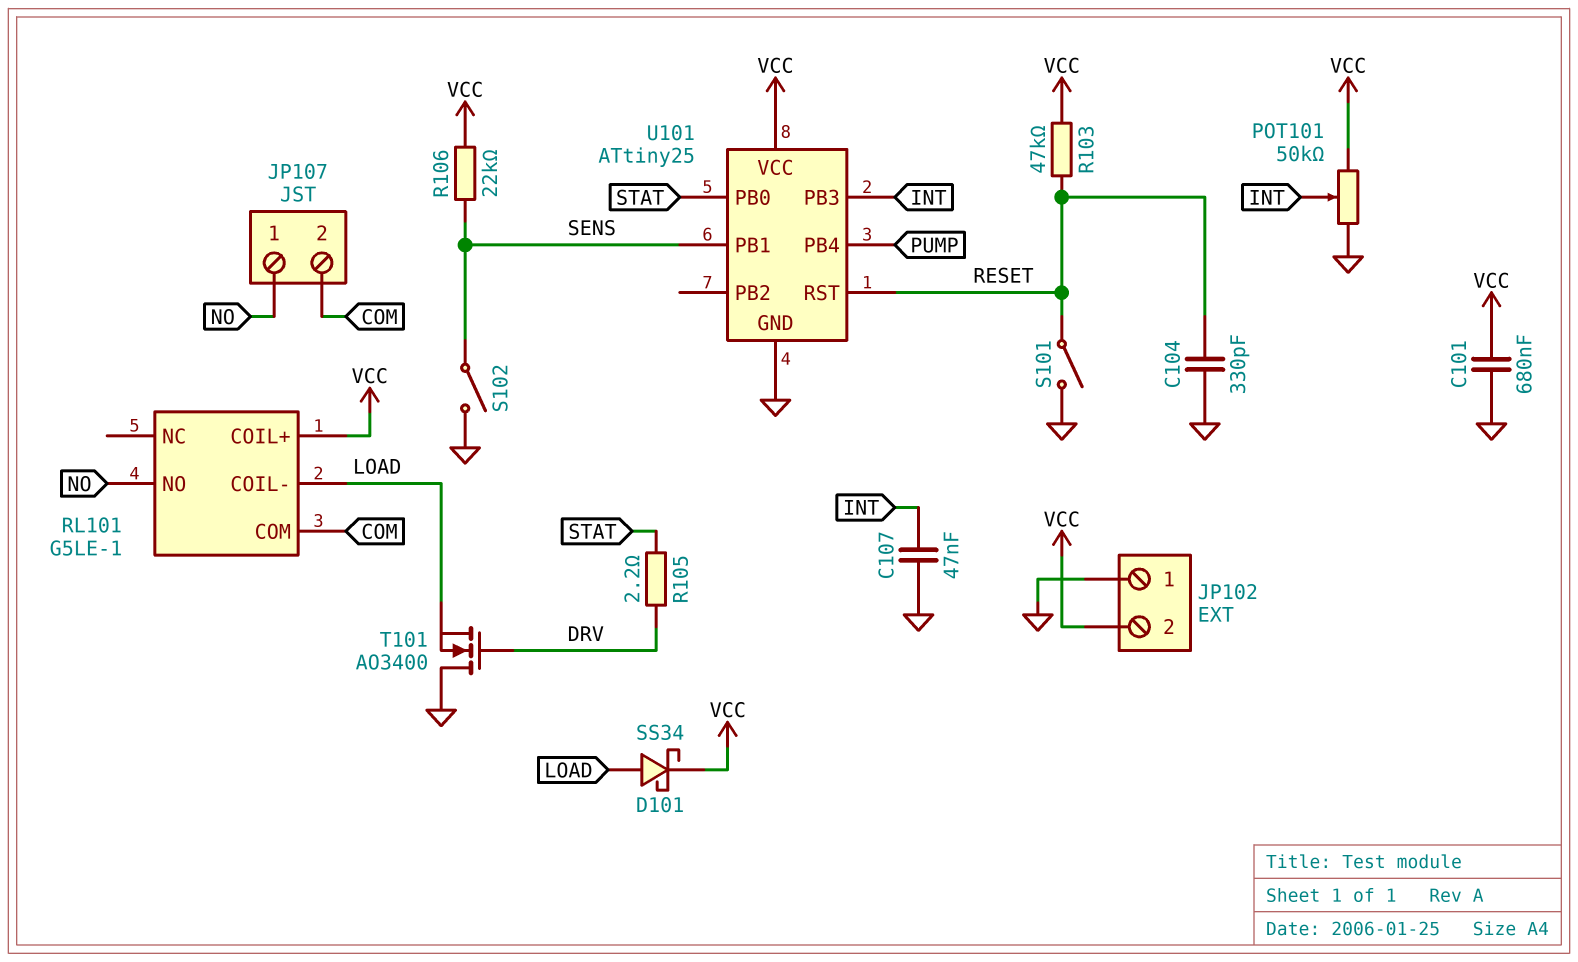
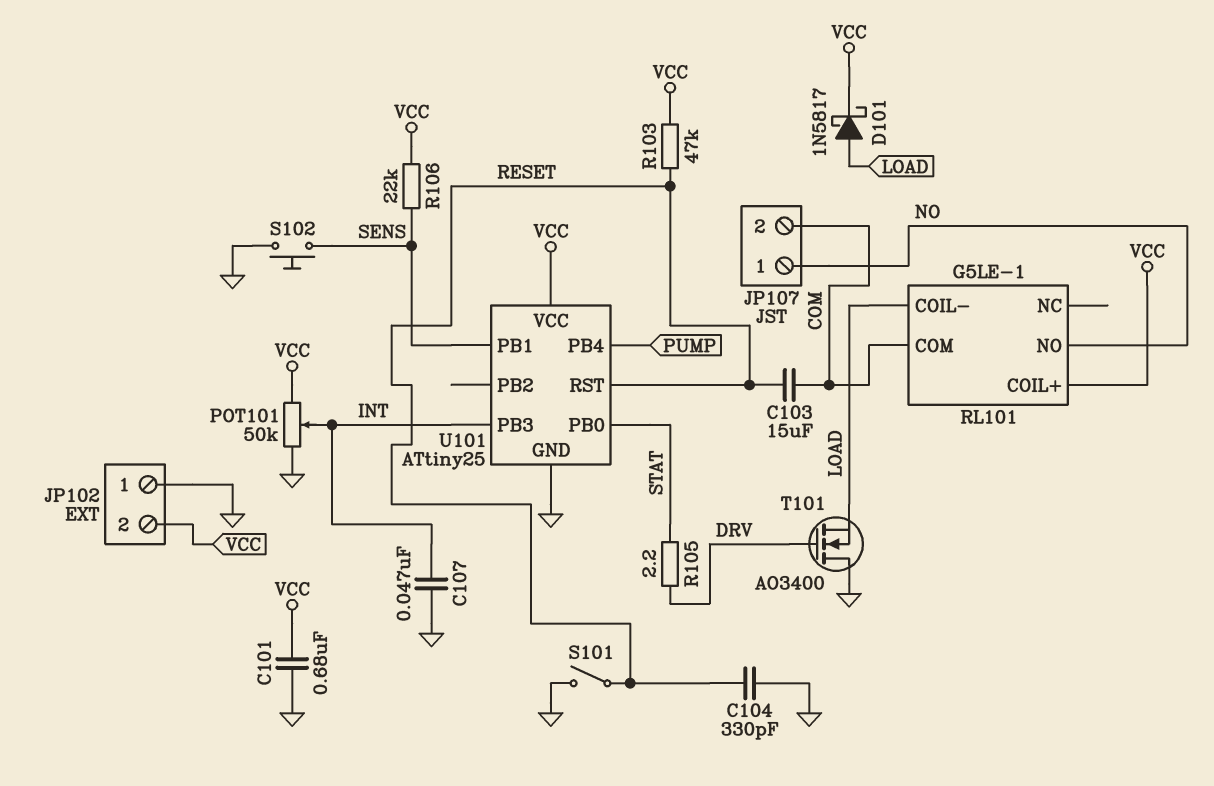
C103: none -> 15uF (COM, RESET)
D101: schottky SS34 (A LOAD, K VCC) -> schottky 1N5817 (A LOAD, K VCC)
S102: switch (GND, SENS) -> button (GND, SENS)

